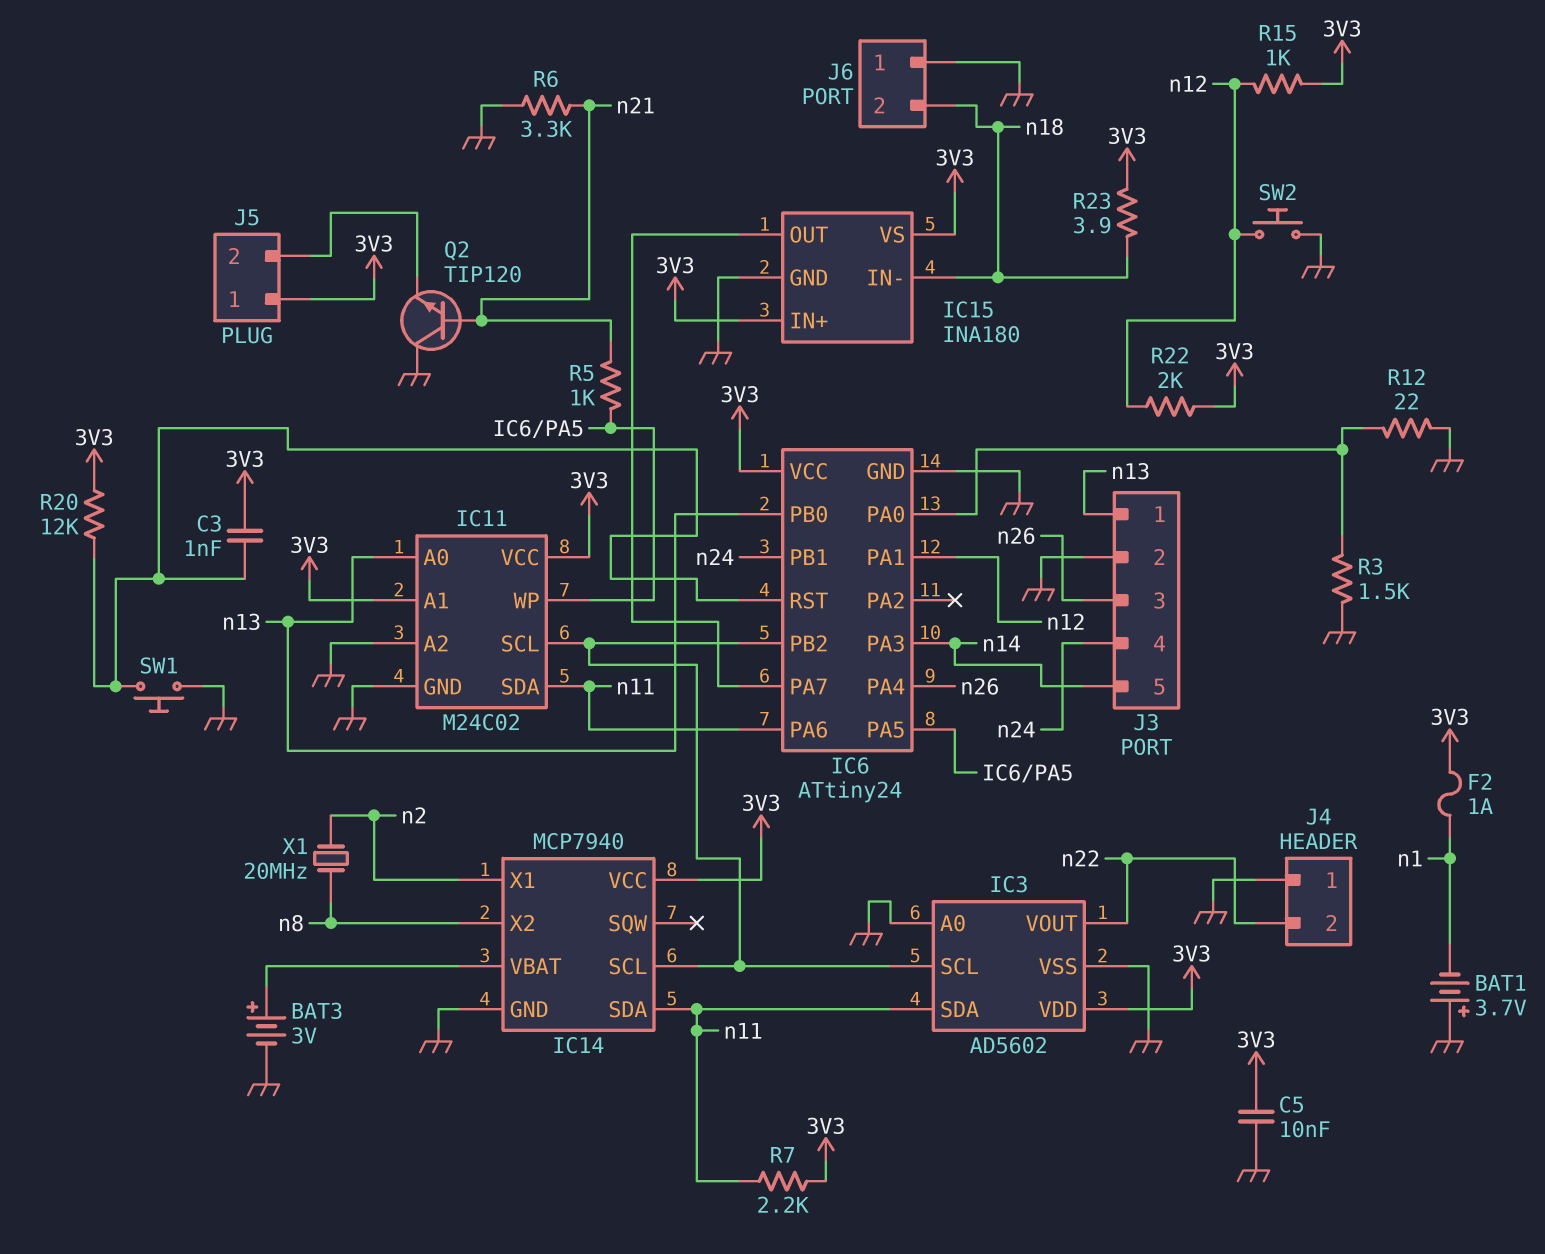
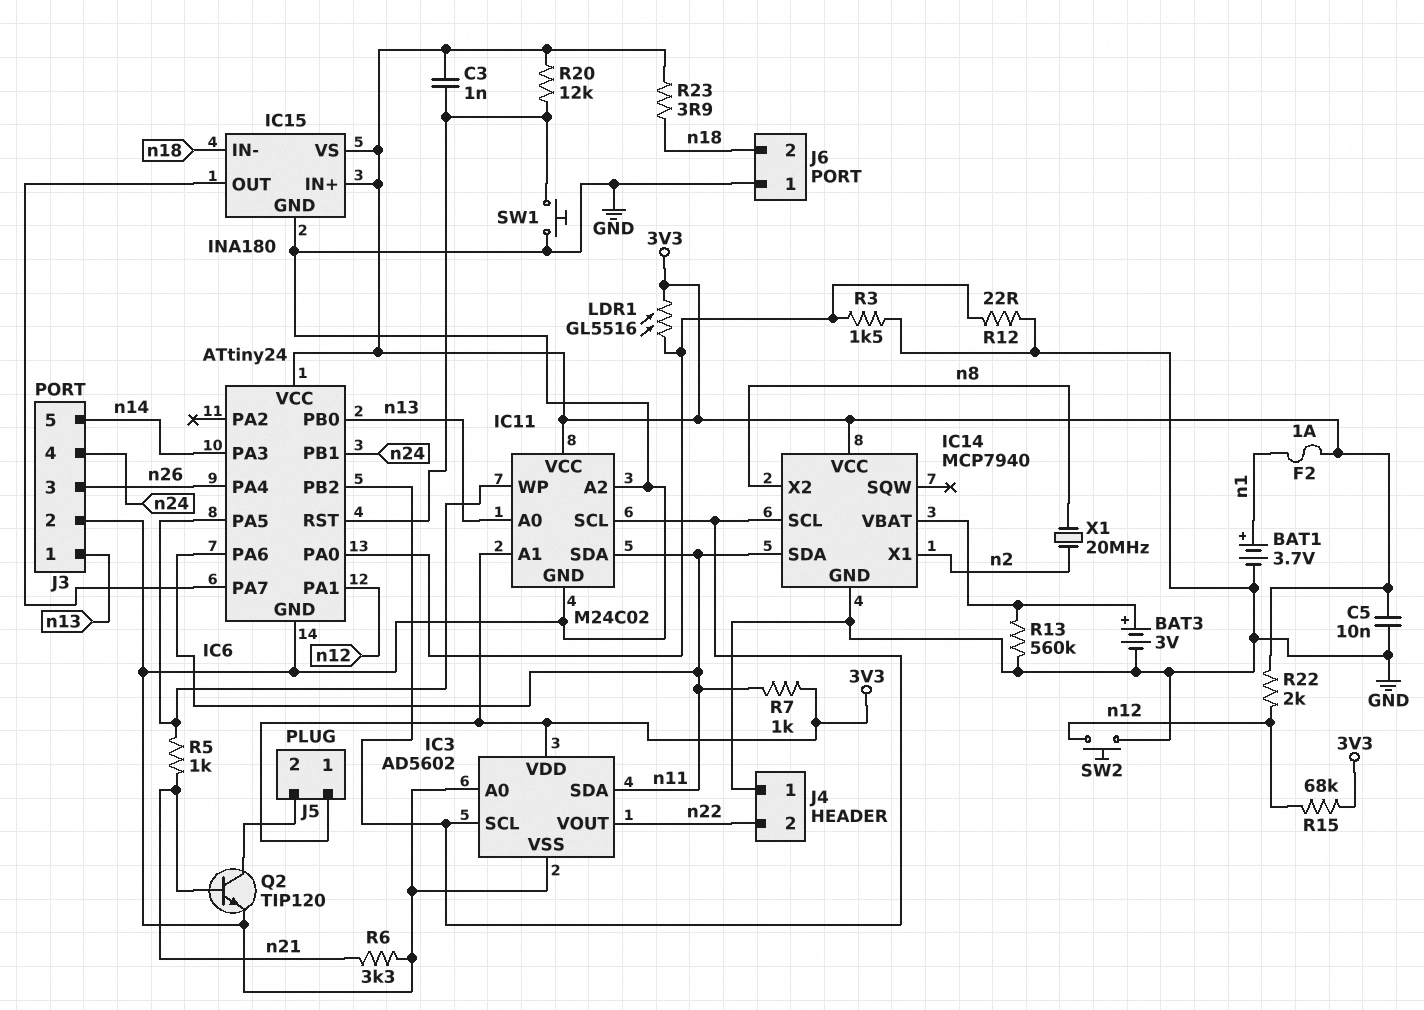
BAT1: 3.7V (plus GND, minus n1) -> 3.7V (plus n1, minus GND)
LDR1: none -> GL5516 (3V3, IC6/PA0)
Q2: NPN TIP120 (B n21, C GND, E J5/2) -> NPN TIP120 (B n21, C J5/2, E GND)
R7: 2.2k (3V3, n11) -> 1k (3V3, n11)
R13: none -> 560k (GND, IC14/VBAT)
R15: 1k (3V3, n12) -> 68k (3V3, n12)

